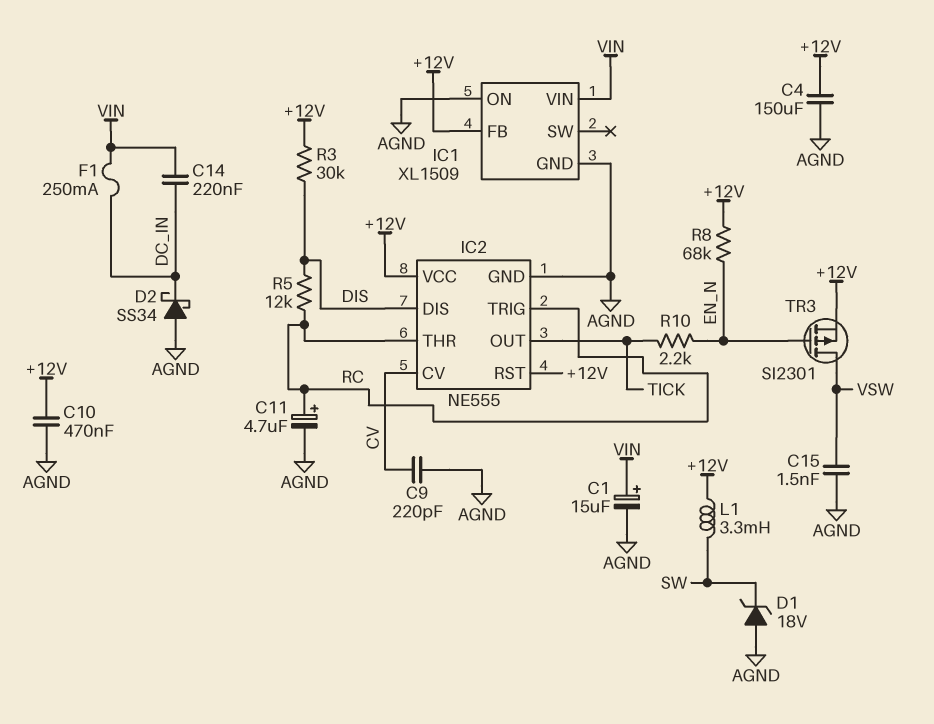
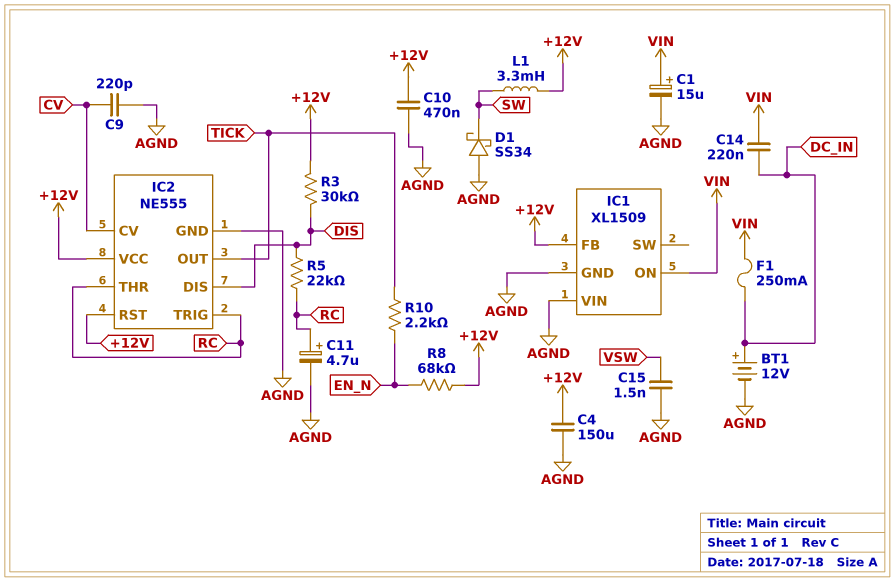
BT1: none -> 12V (plus DC_IN, minus AGND)
D1: zener 18V (A AGND, K SW) -> schottky SS34 (A AGND, K SW)
D2: schottky SS34 (A AGND, K DC_IN) -> none
IC1 pin ON: AGND -> VIN
IC1 pin VIN: VIN -> AGND
R5: 12k (DIS, RC) -> 22k (DIS, RC)
TR3: PMOS SI2301 (G EN_N, D VSW, S +12V) -> none

